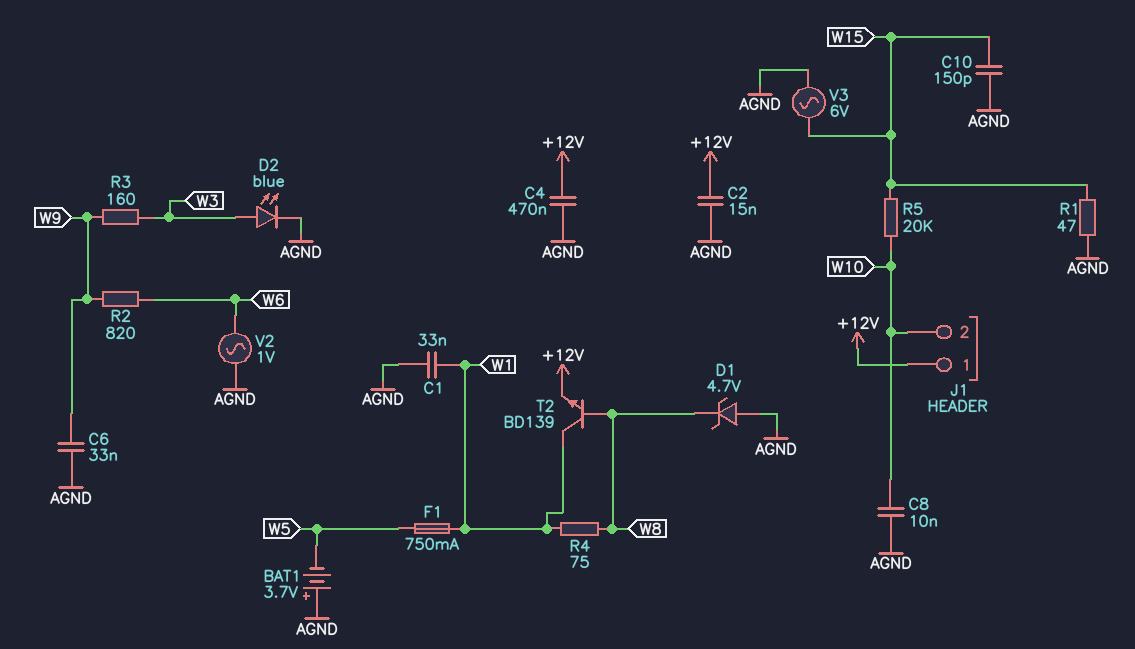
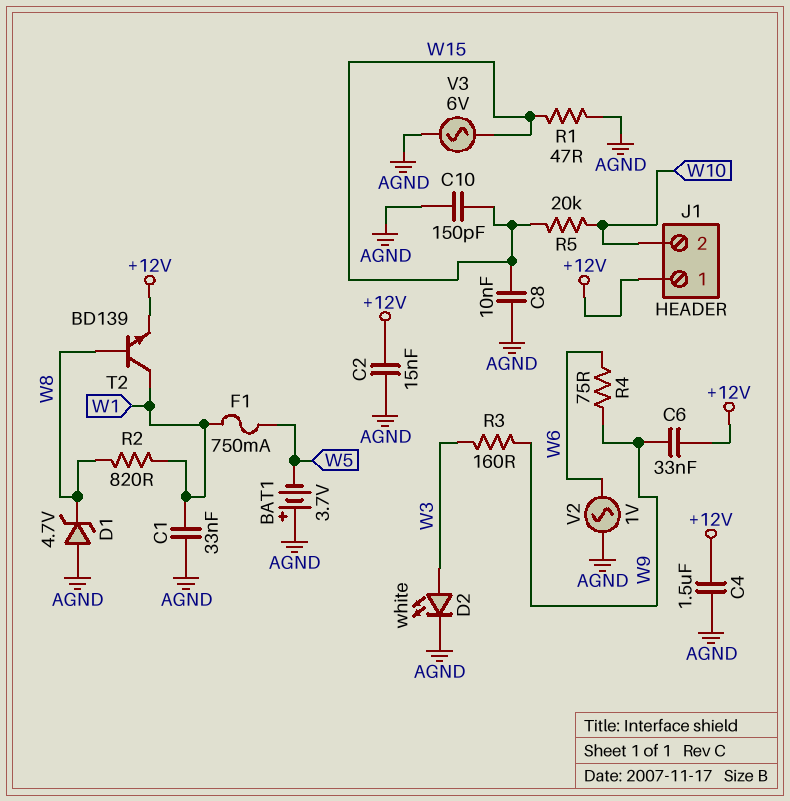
C4: 470nF (+12V, AGND) -> 1.5uF (+12V, AGND)
C6: 33nF (AGND, W9) -> 33nF (+12V, W9)
C8: 10nF (AGND, W10) -> 10nF (AGND, W15)
D2: LED blue (A W3, K AGND) -> LED white (A W3, K AGND)
R2: 820 (W6, W9) -> 820 (W1, W8)
R4: 75 (W1, W8) -> 75 (W6, W9)

